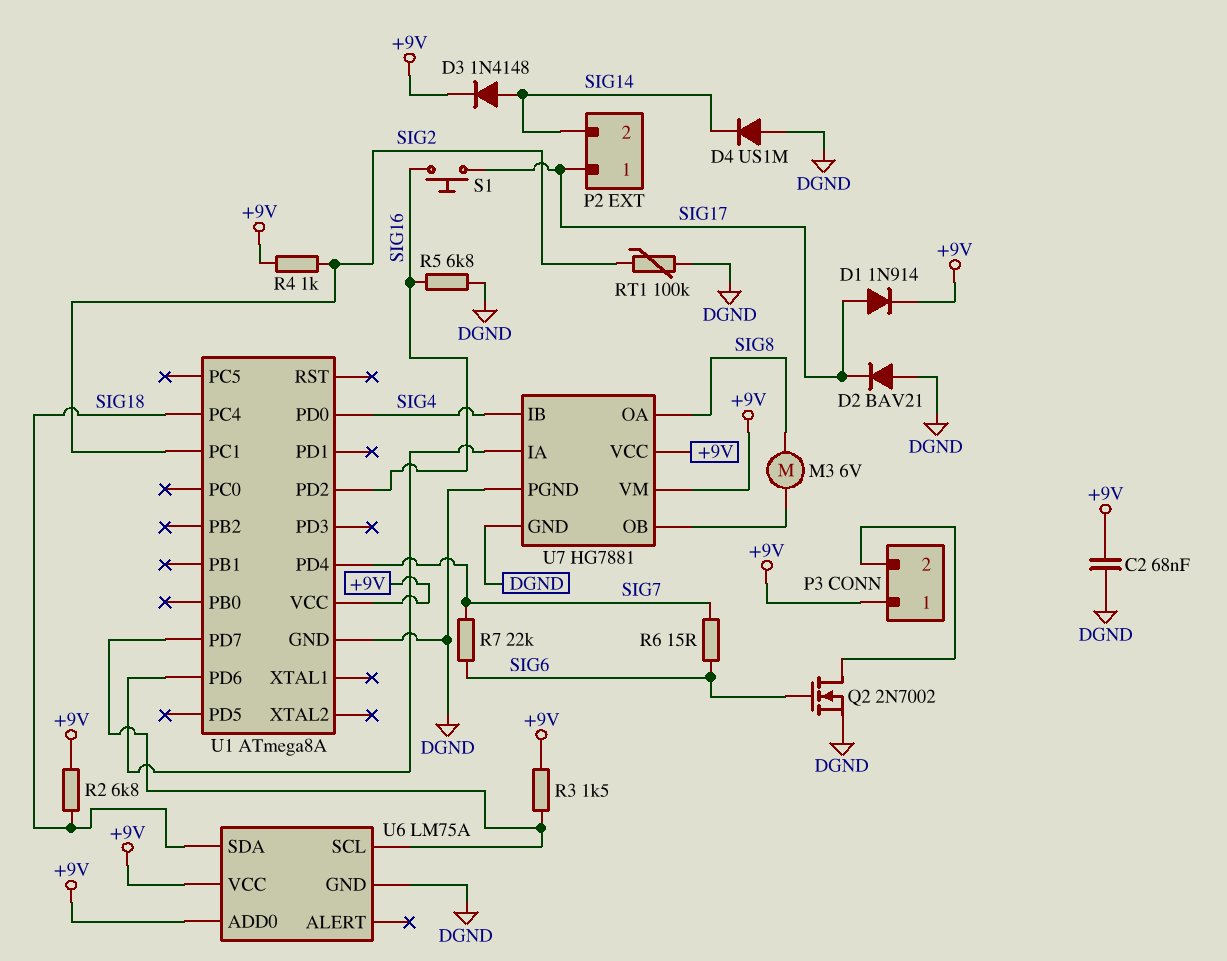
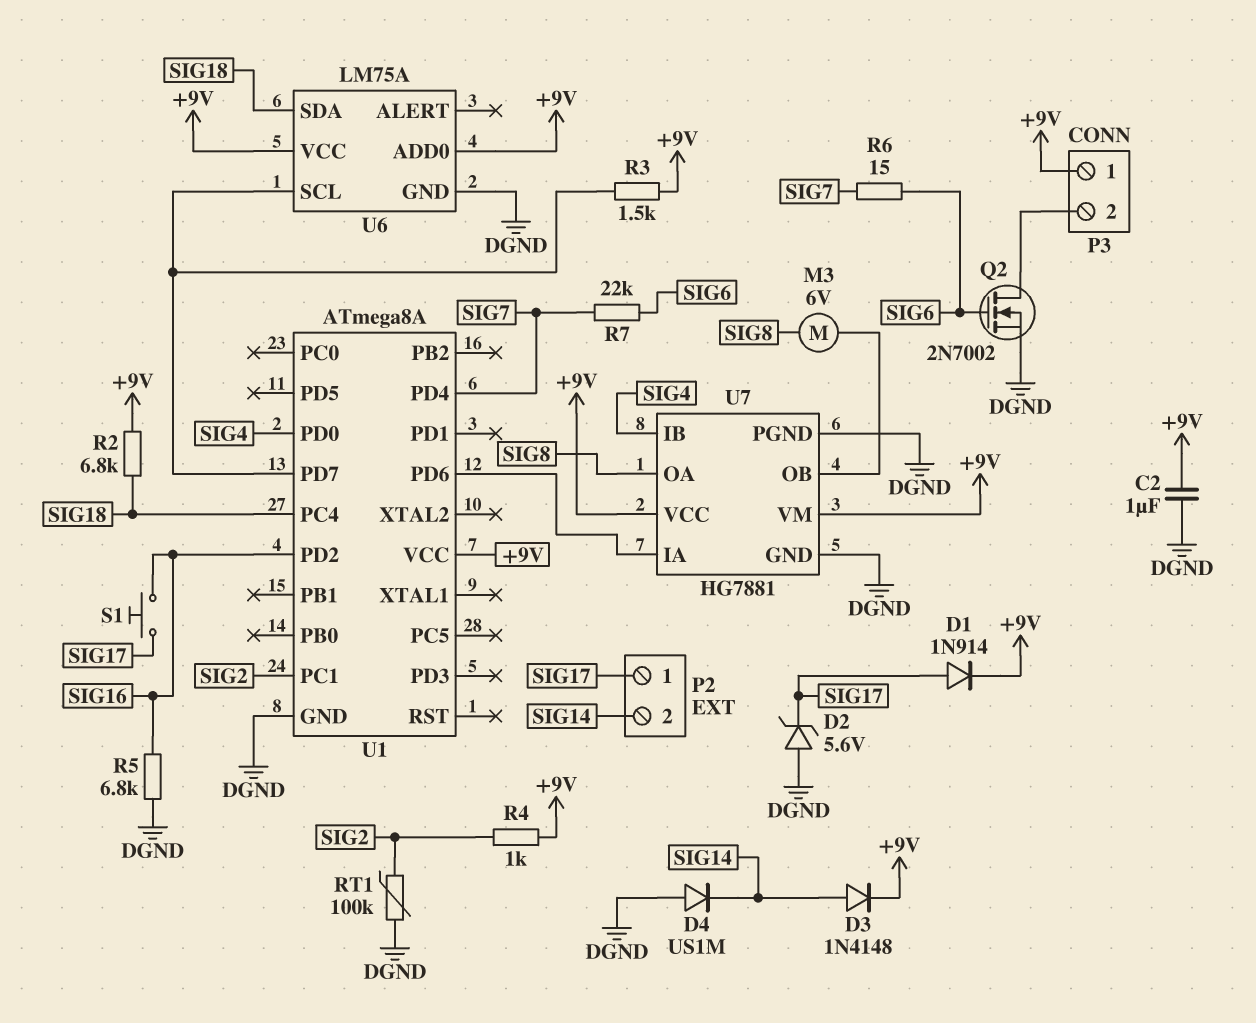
C2: 68nF (+9V, DGND) -> 1uF (+9V, DGND)
D2: diode BAV21 (A DGND, K SIG17) -> zener 5.6V (A DGND, K SIG17)

